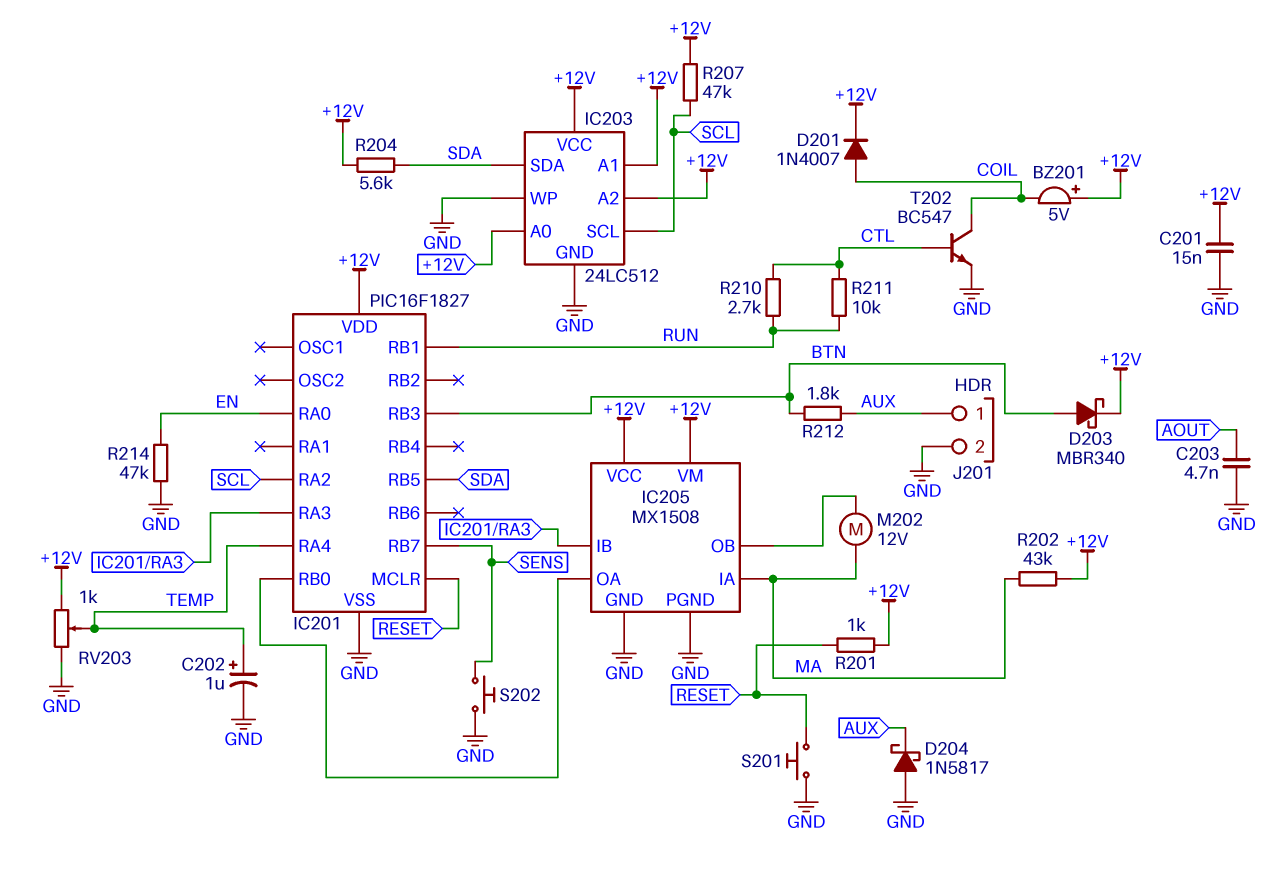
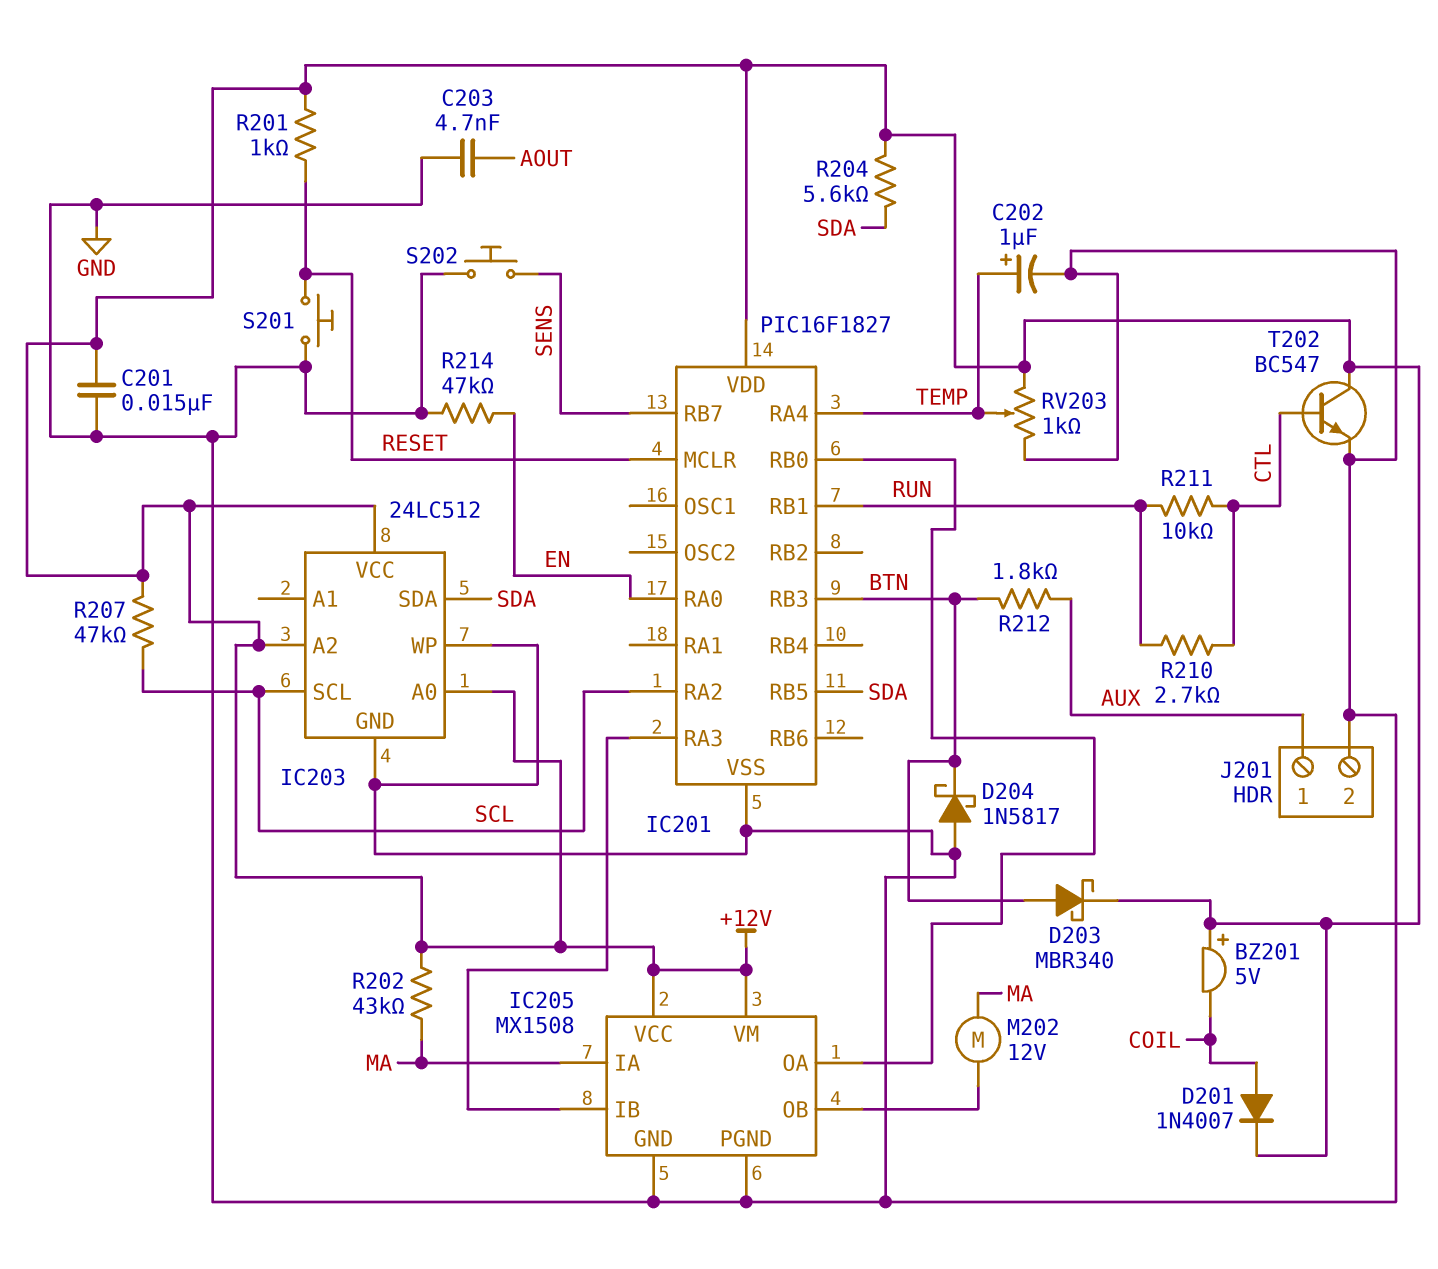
D204: schottky 1N5817 (A GND, K AUX) -> schottky 1N5817 (A GND, K BTN)
IC203 pin A1: +12V -> none
T202: NPN BC547 (B CTL, C COIL, E GND) -> NPN BC547 (B CTL, C +12V, E GND)

